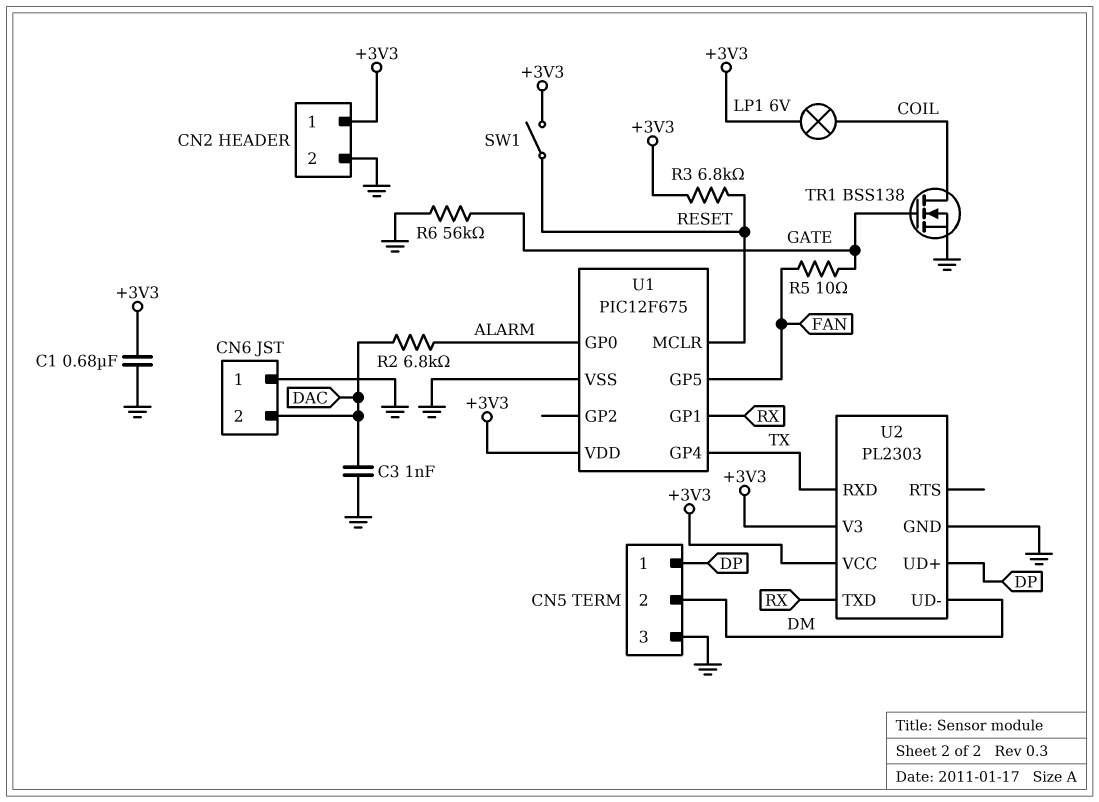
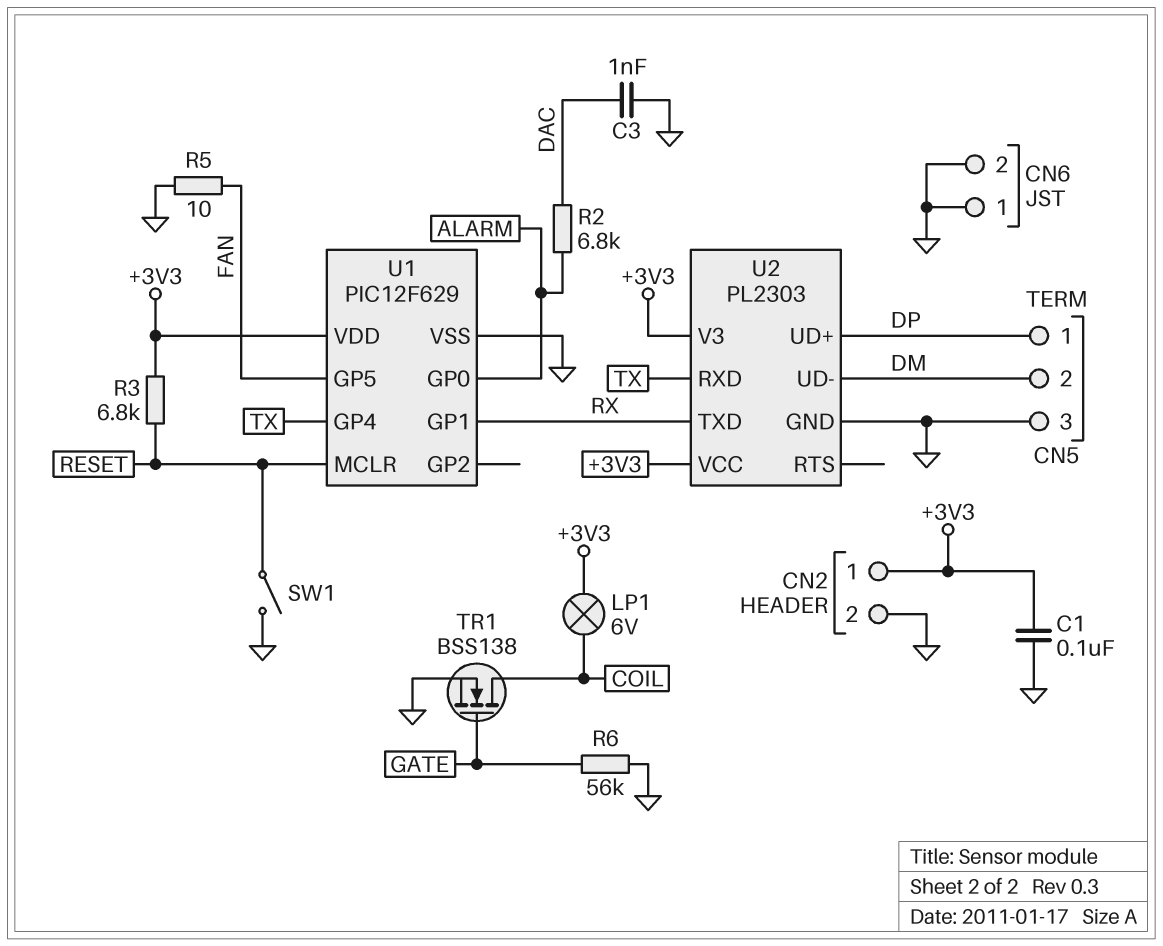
C1: 680nF (+3V3, GND) -> 100nF (+3V3, GND)
CN6 pin 2: DAC -> GND
R5: 10 (FAN, GATE) -> 10 (FAN, GND)
SW1: switch (+3V3, RESET) -> switch (GND, RESET)
U1: PIC12F675 -> PIC12F629

